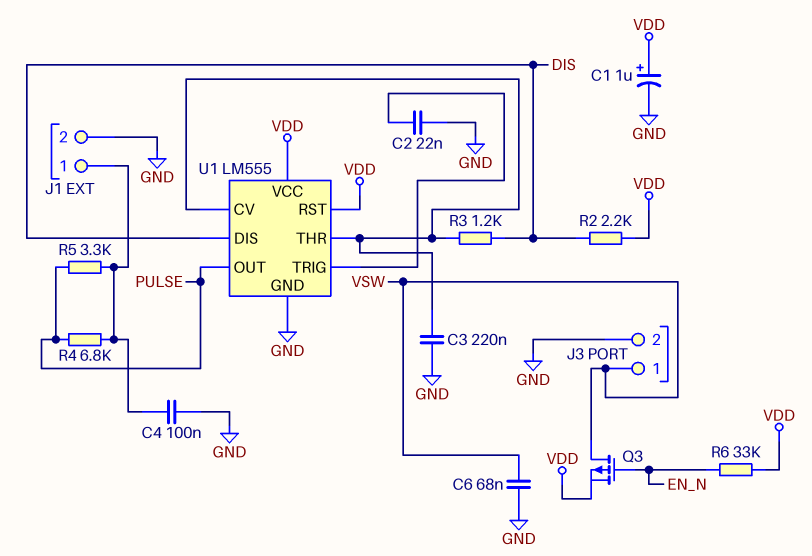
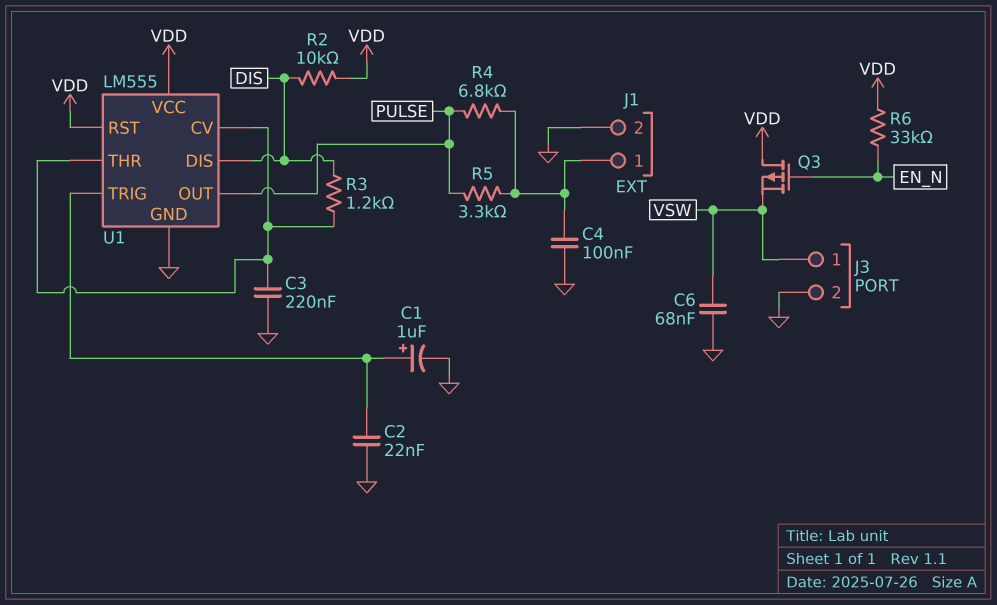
C1: 1uF (plus VDD, minus GND) -> 1uF (plus U1/TRIG, minus GND)
Q3: PMOS (G EN_N, D VSW, S VDD) -> PMOS (G EN_N, D VDD, S VSW)
R2: 2.2k (DIS, VDD) -> 10k (DIS, VDD)

